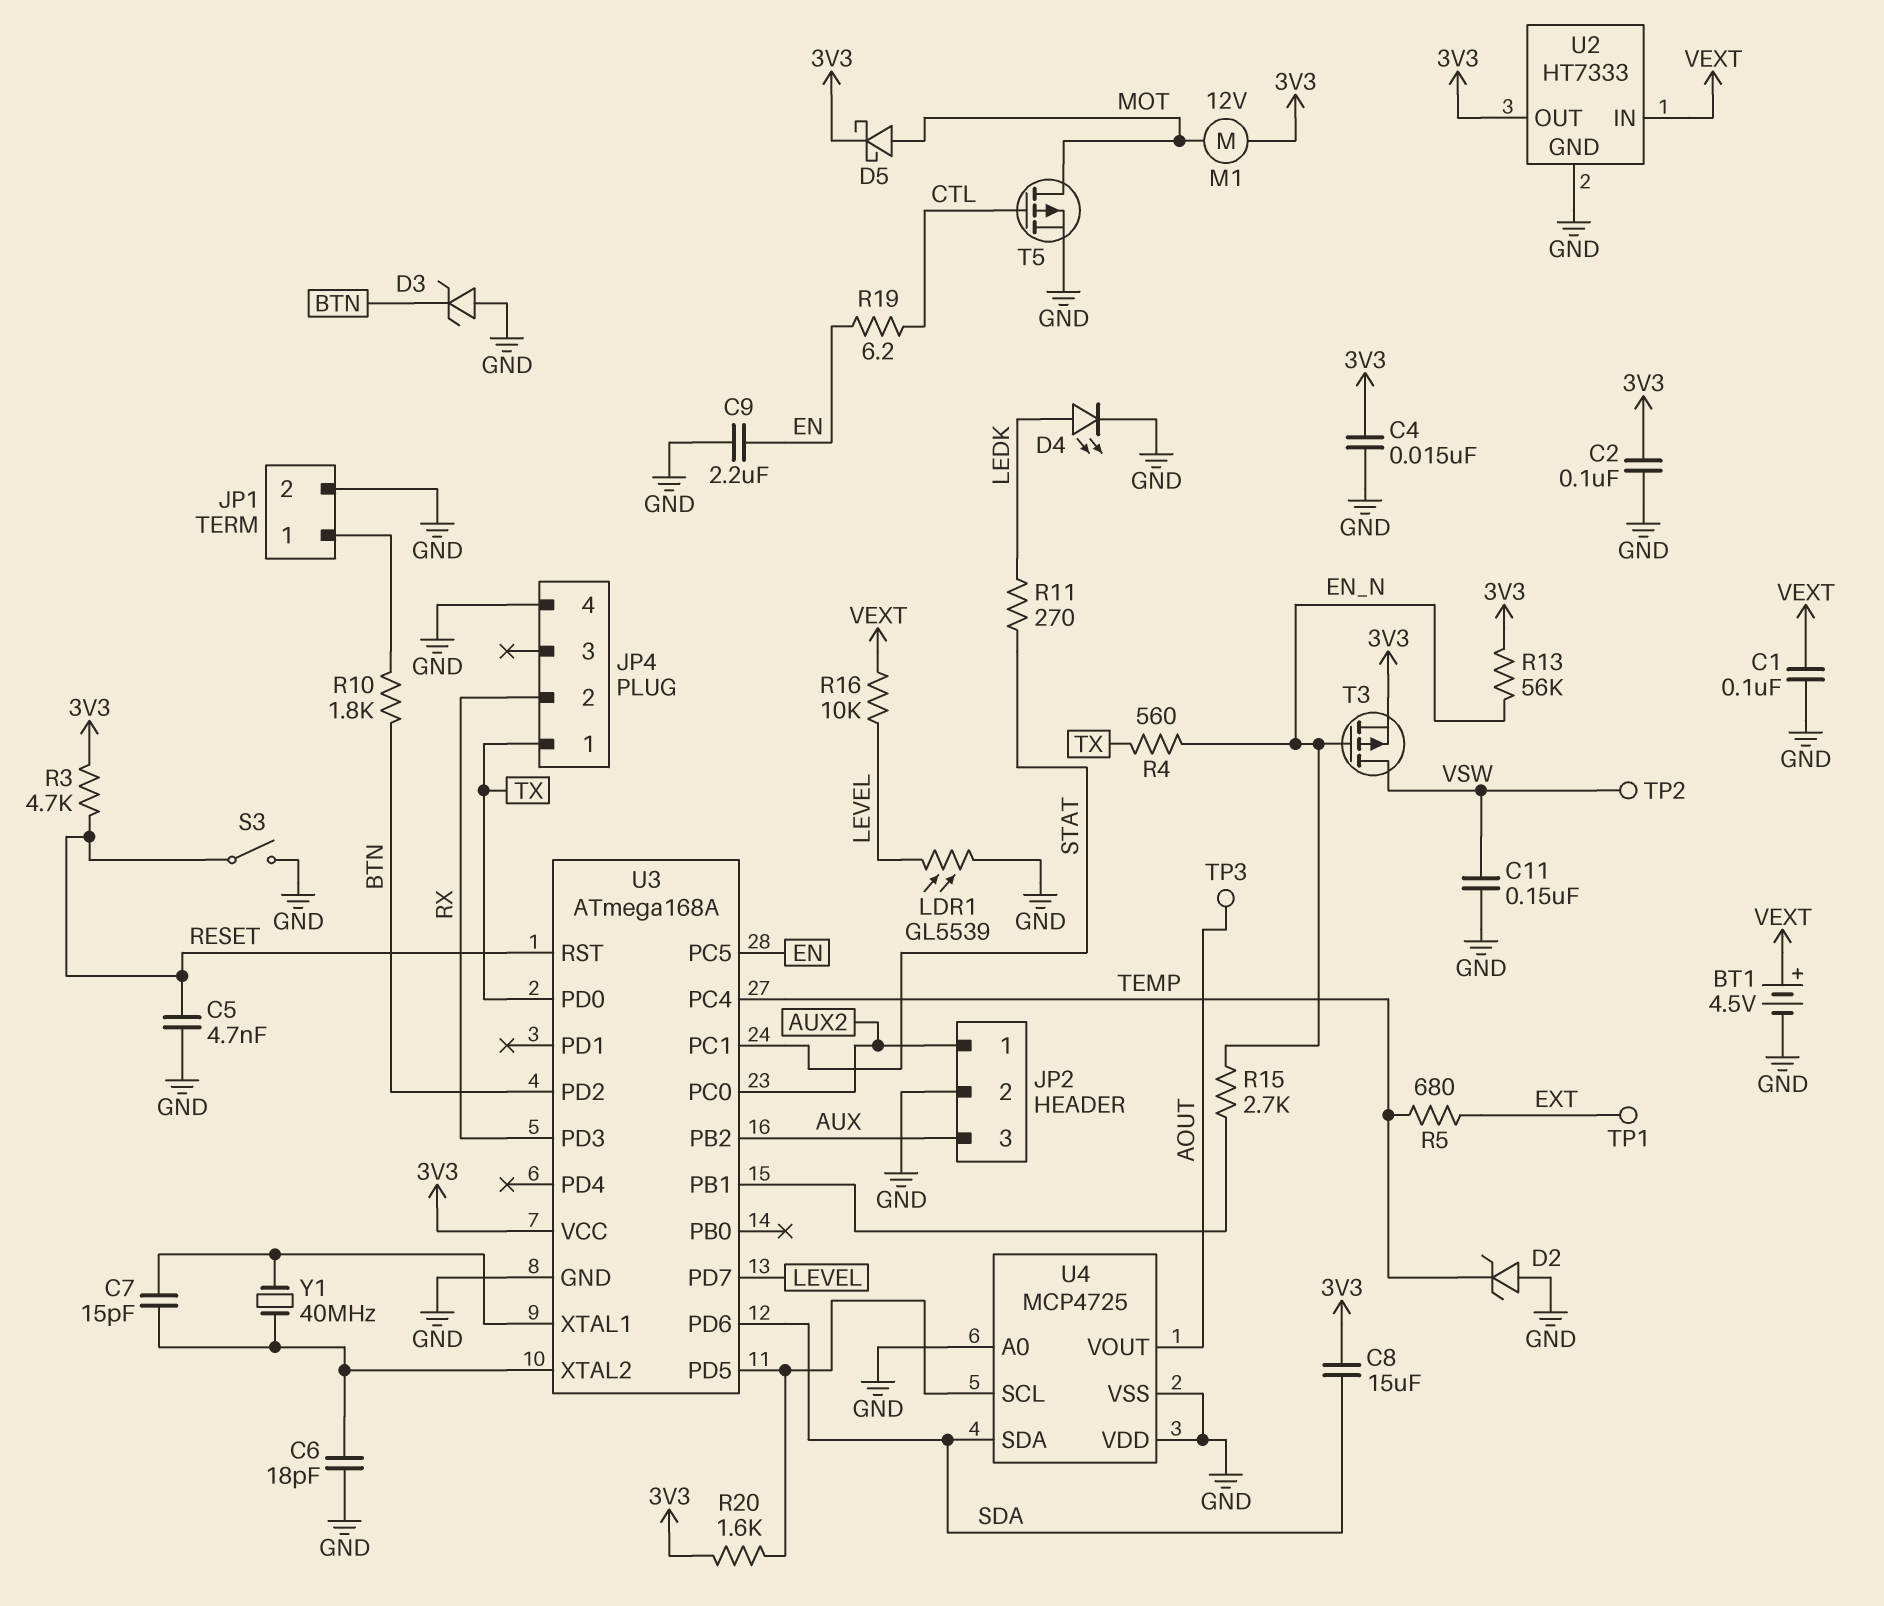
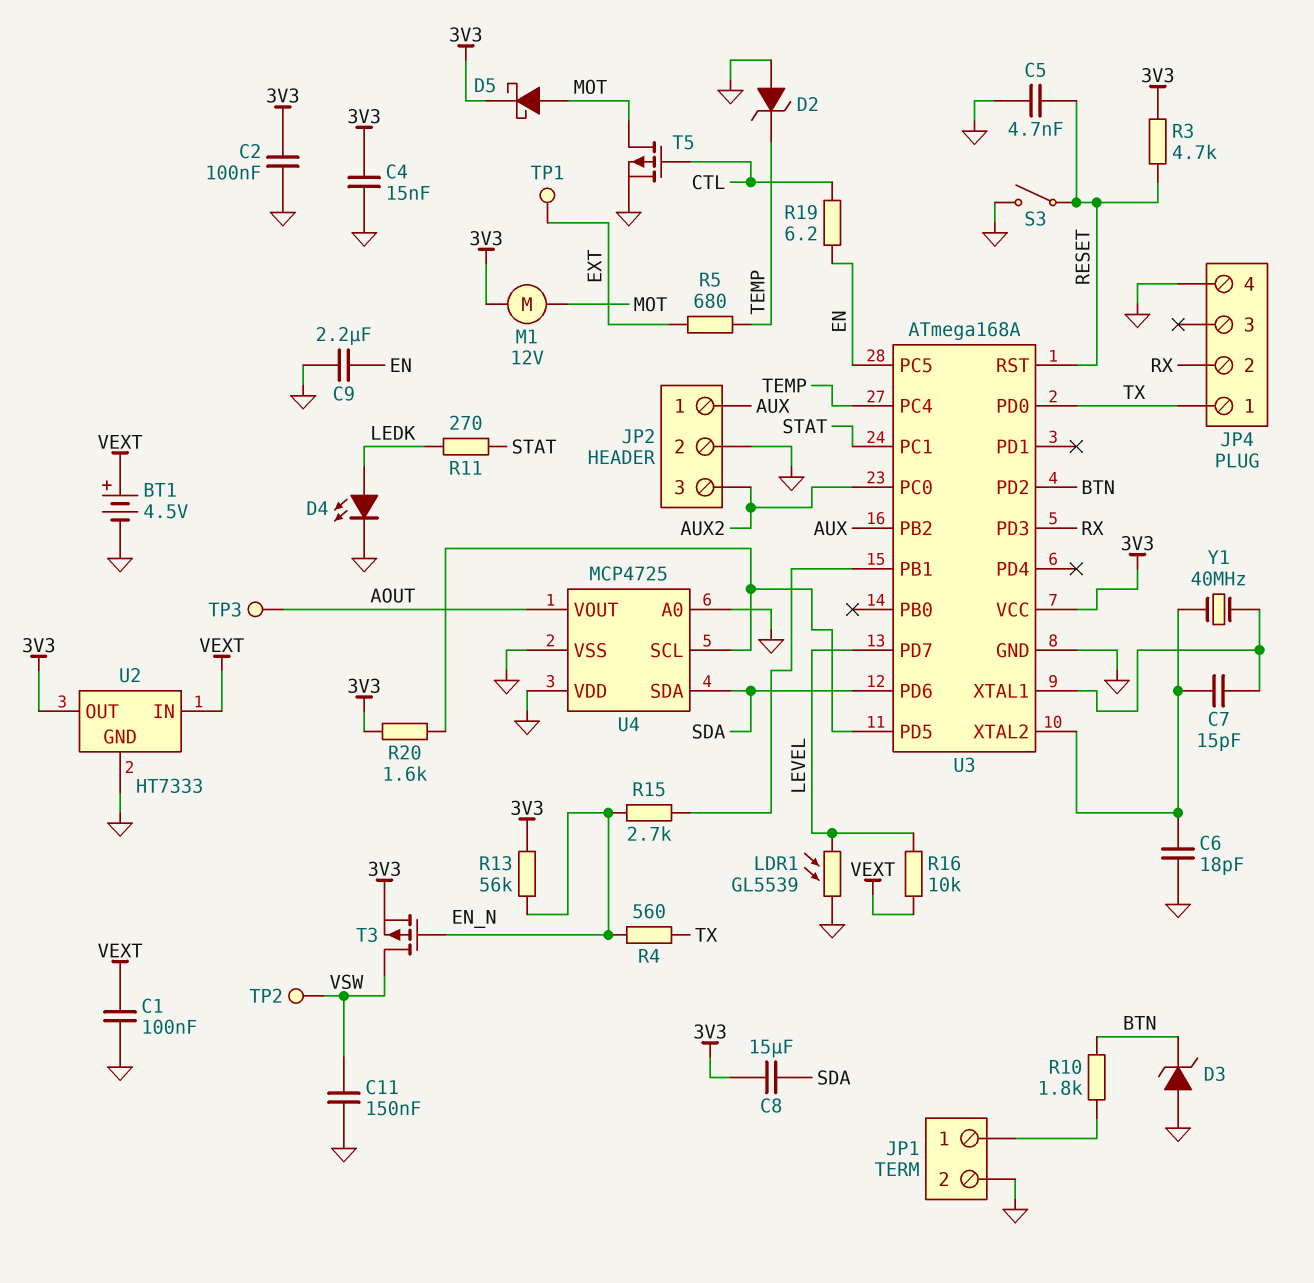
JP2 pin 1: AUX2 -> AUX
JP2 pin 3: AUX -> AUX2

